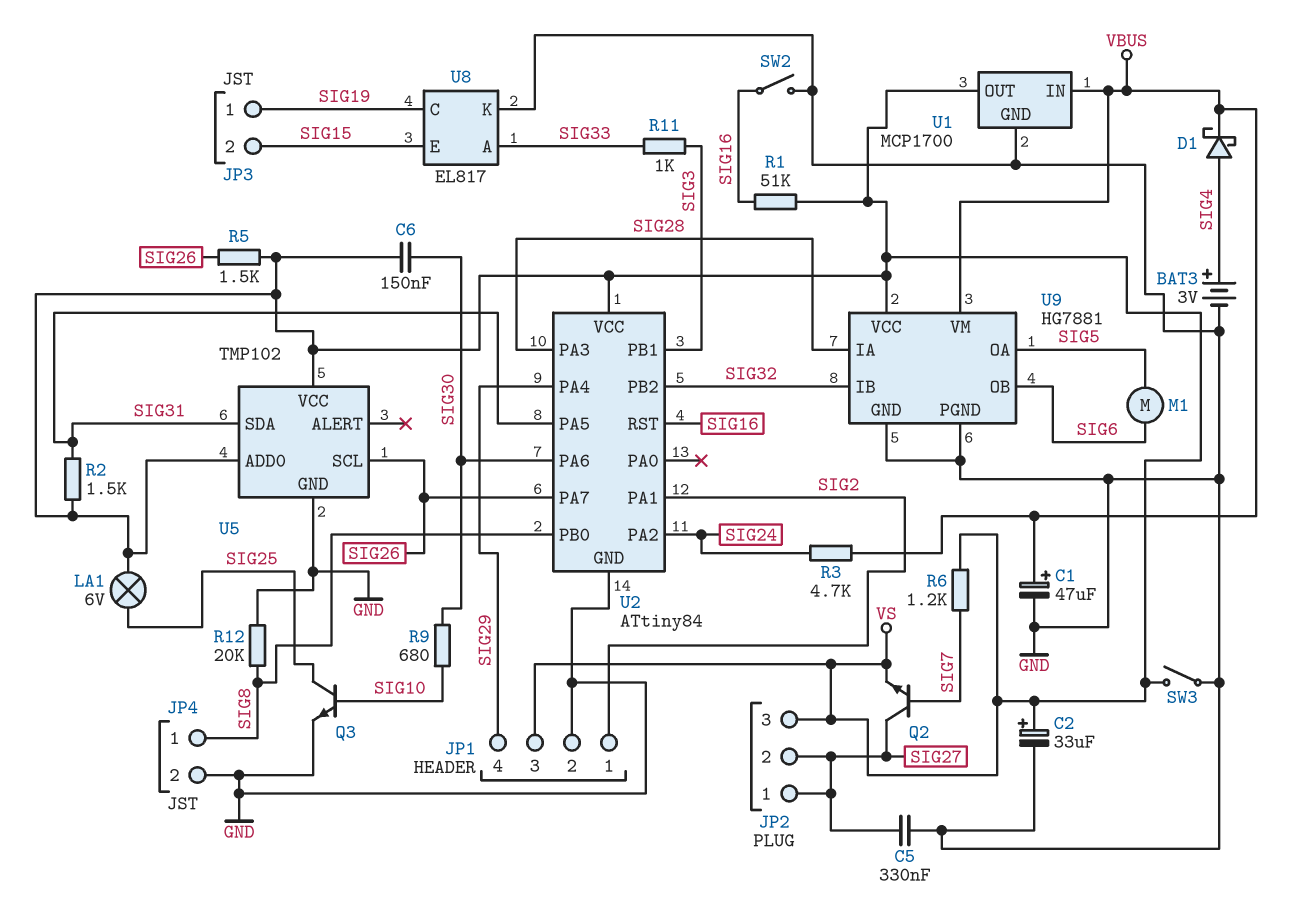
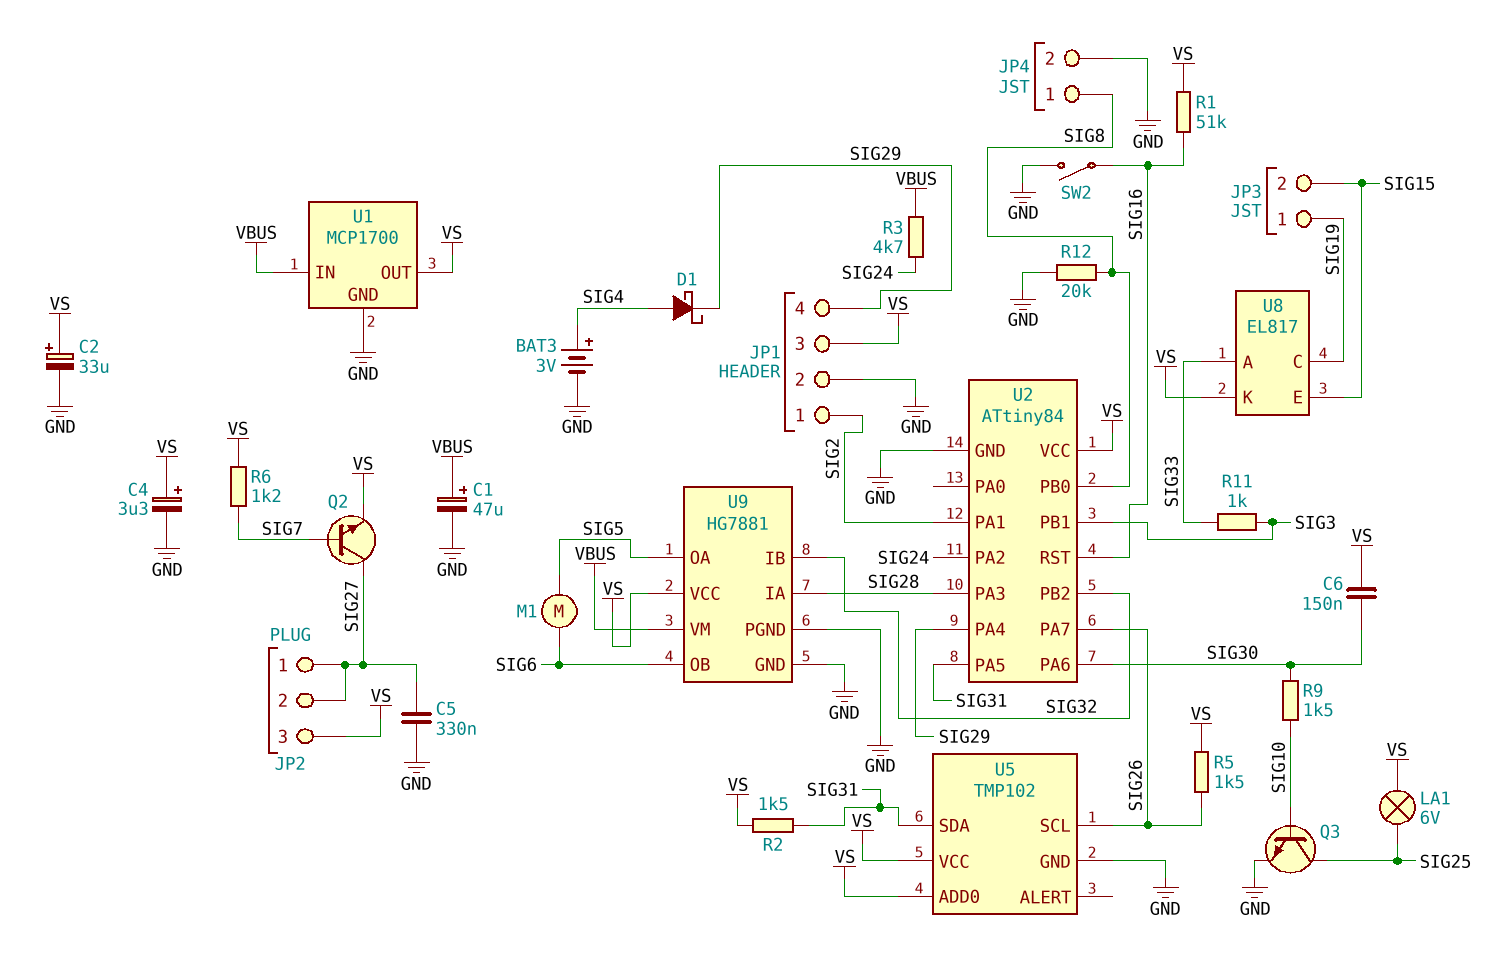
C4: none -> 3.3uF (plus VS, minus GND)
D1: schottky (A SIG4, K VBUS) -> schottky (A SIG4, K SIG29)
R9: 680 (SIG10, SIG30) -> 1.5k (SIG10, SIG30)
SW3: switch (GND, VS) -> none
U8 pin K: GND -> VS

